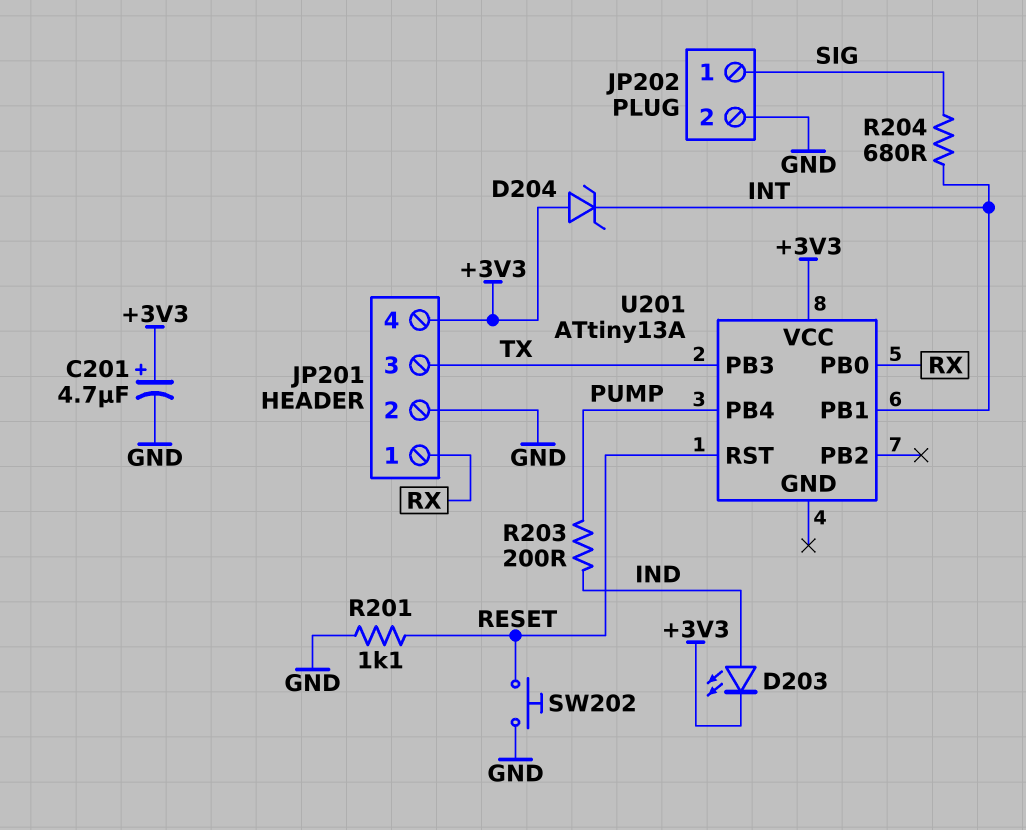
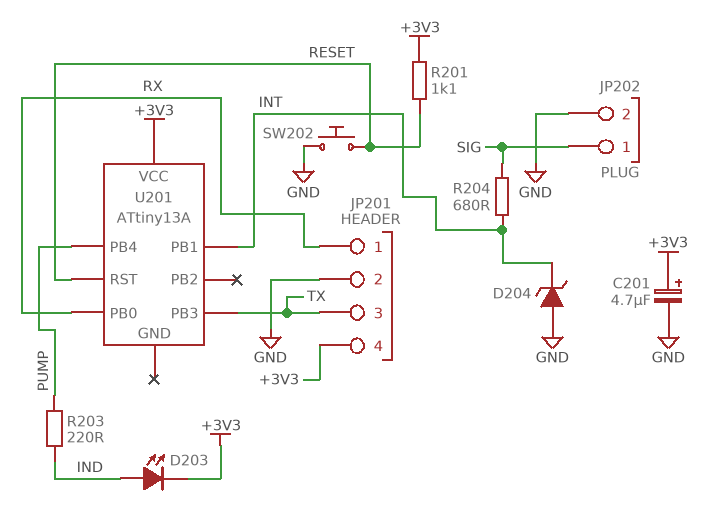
D204: zener (A +3V3, K INT) -> zener (A GND, K INT)
R201: 1.1k (GND, RESET) -> 1.1k (+3V3, RESET)
R203: 200 (IND, PUMP) -> 220 (IND, PUMP)

